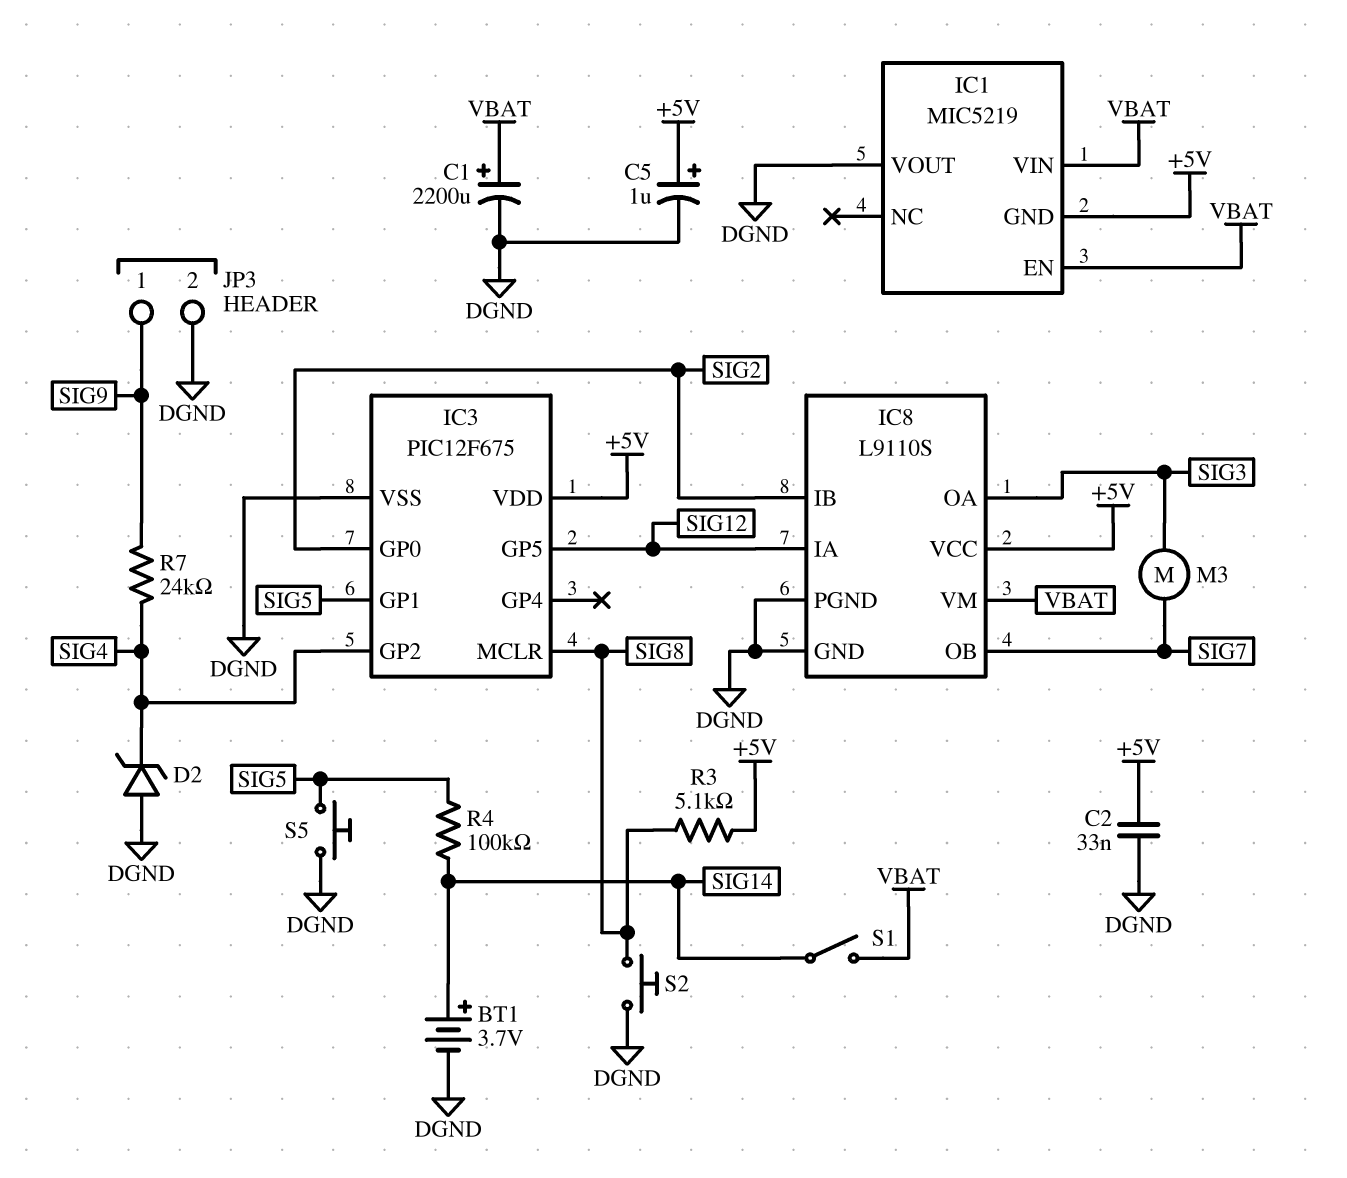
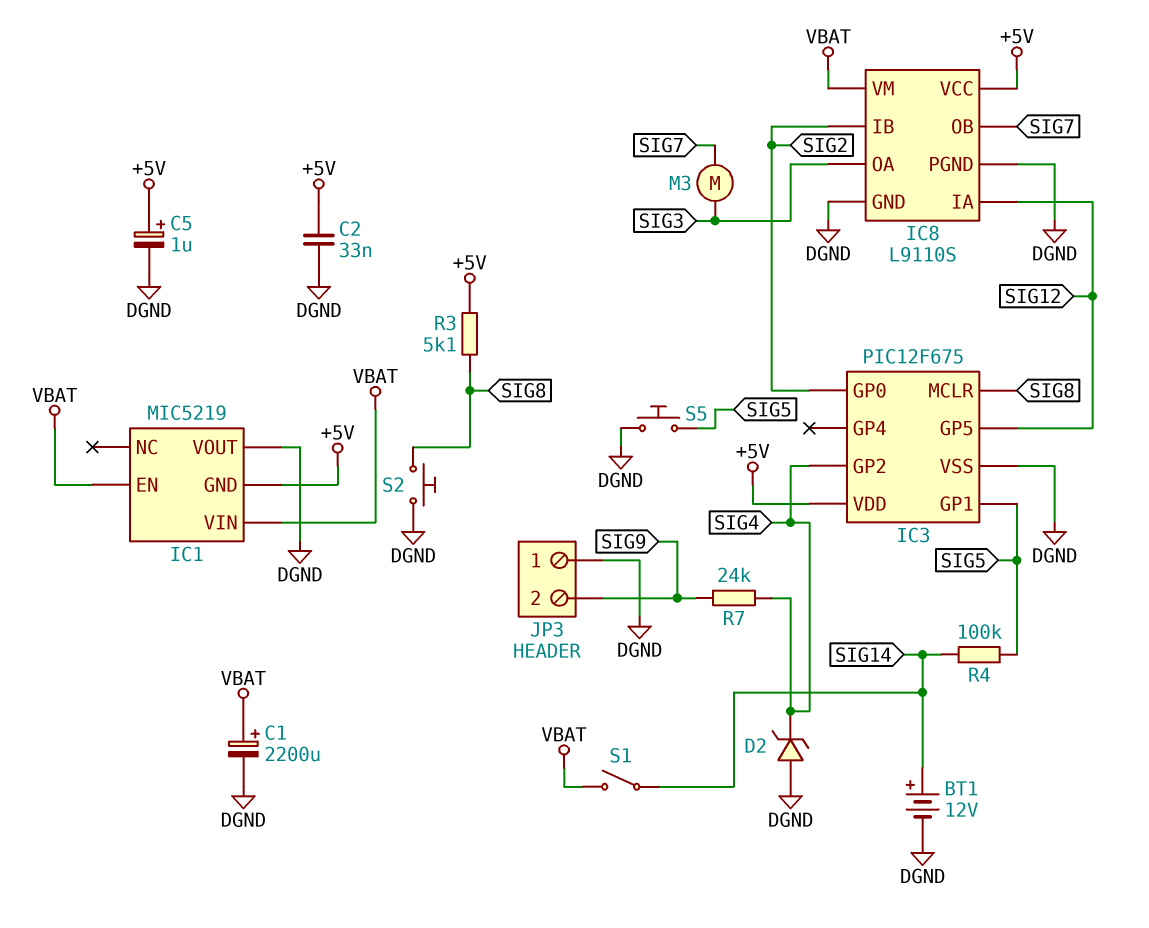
BT1: 3.7V (plus SIG14, minus DGND) -> 12V (plus SIG14, minus DGND)
JP3 pin 1: SIG9 -> DGND
JP3 pin 2: DGND -> SIG9

